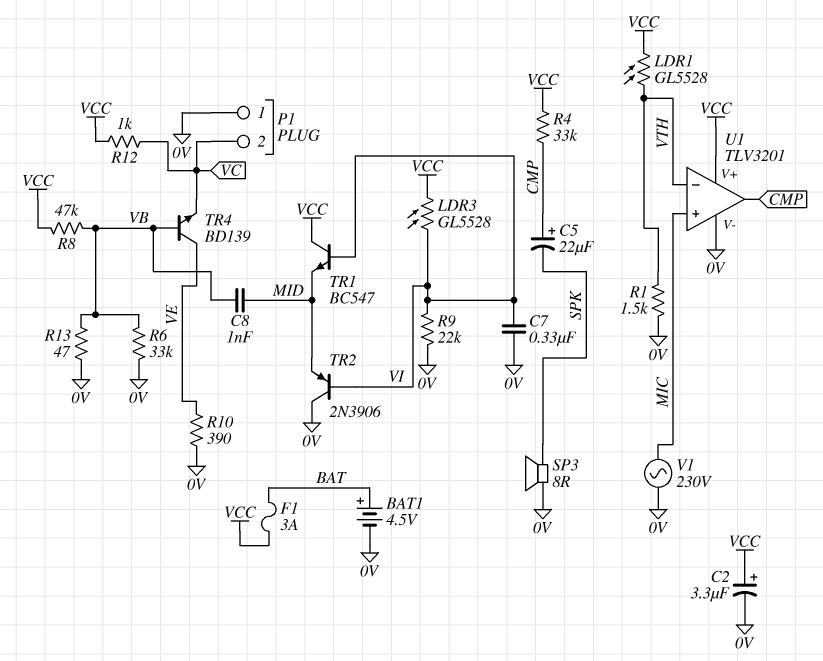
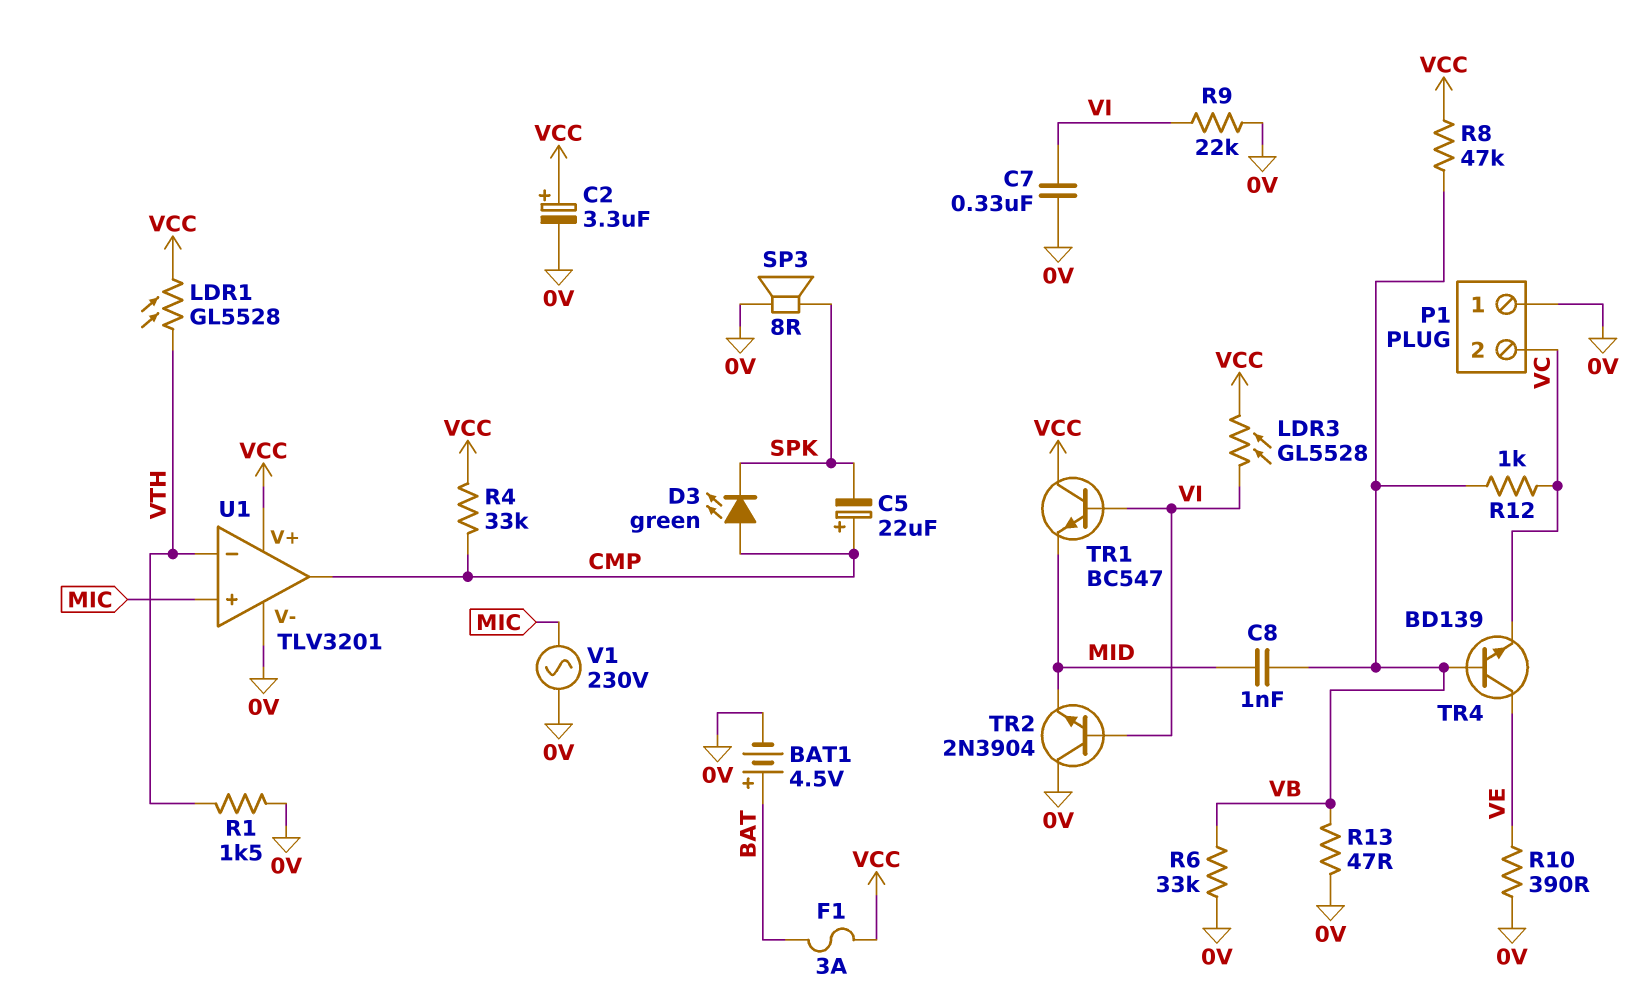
D3: none -> LED green (A CMP, K SPK)
R12: 1k (VC, VCC) -> 1k (VB, VC)
TR2: PNP 2N3906 (B VI, C 0V, E MID) -> NPN 2N3904 (B VI, C 0V, E MID)

